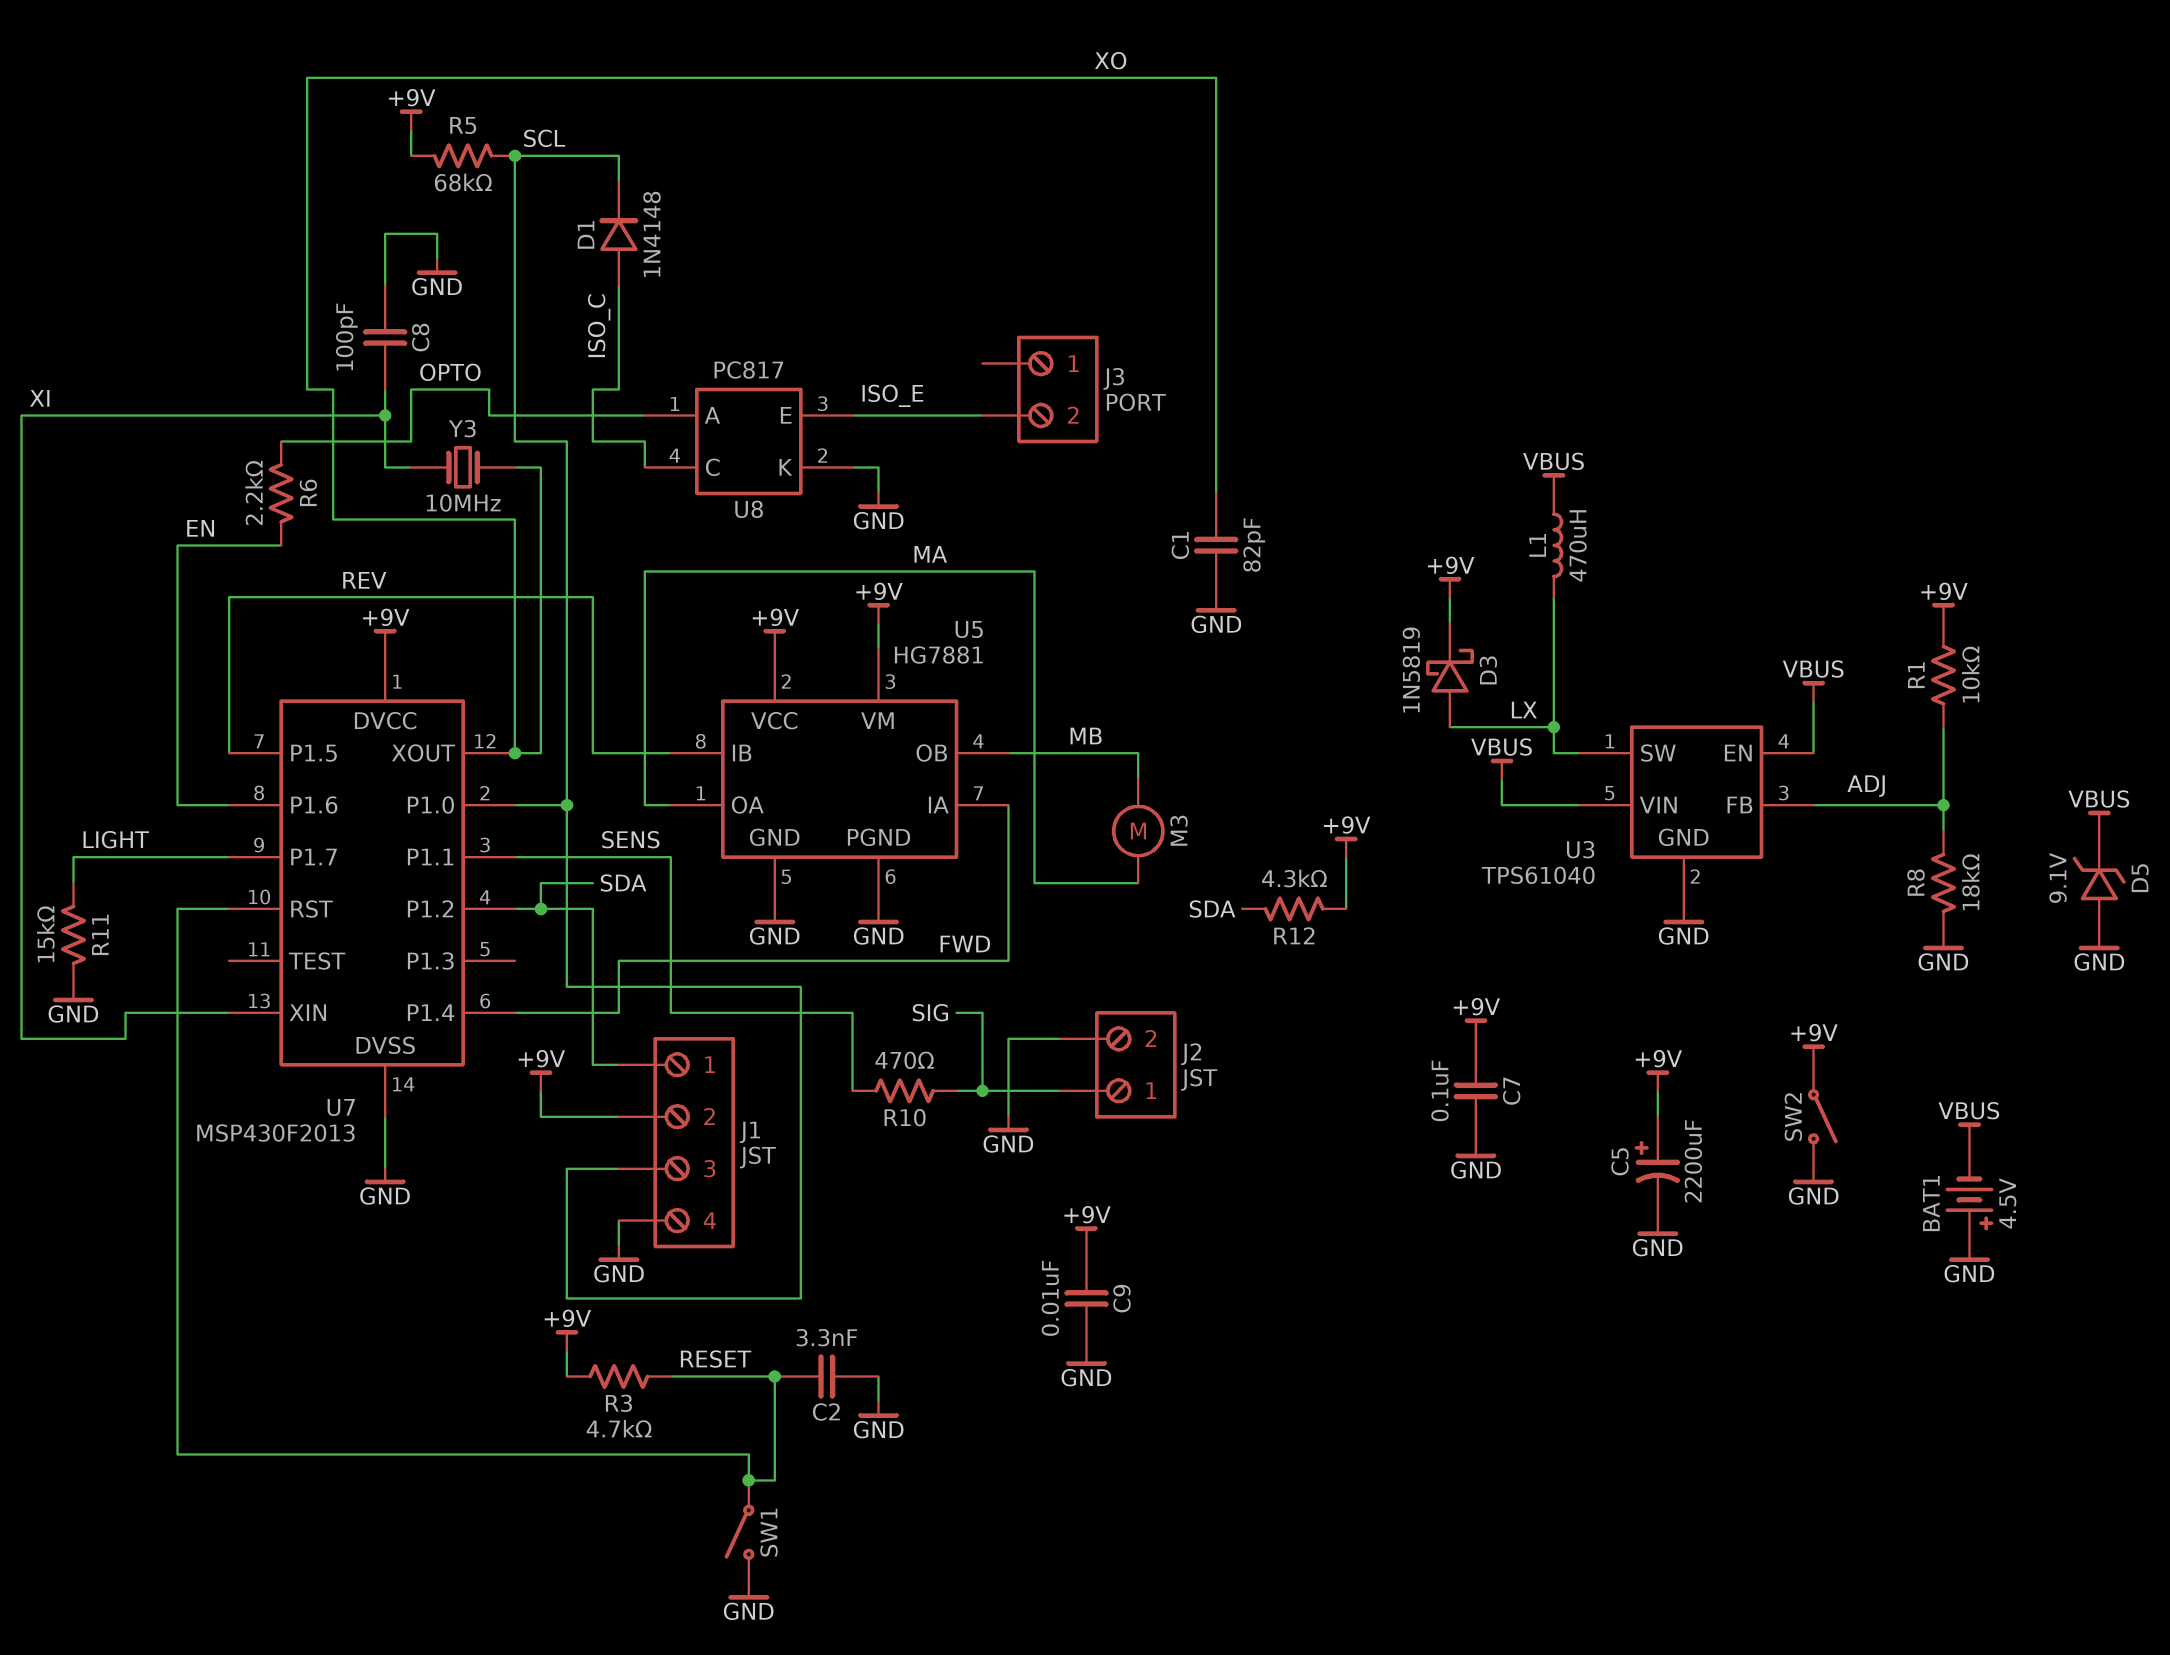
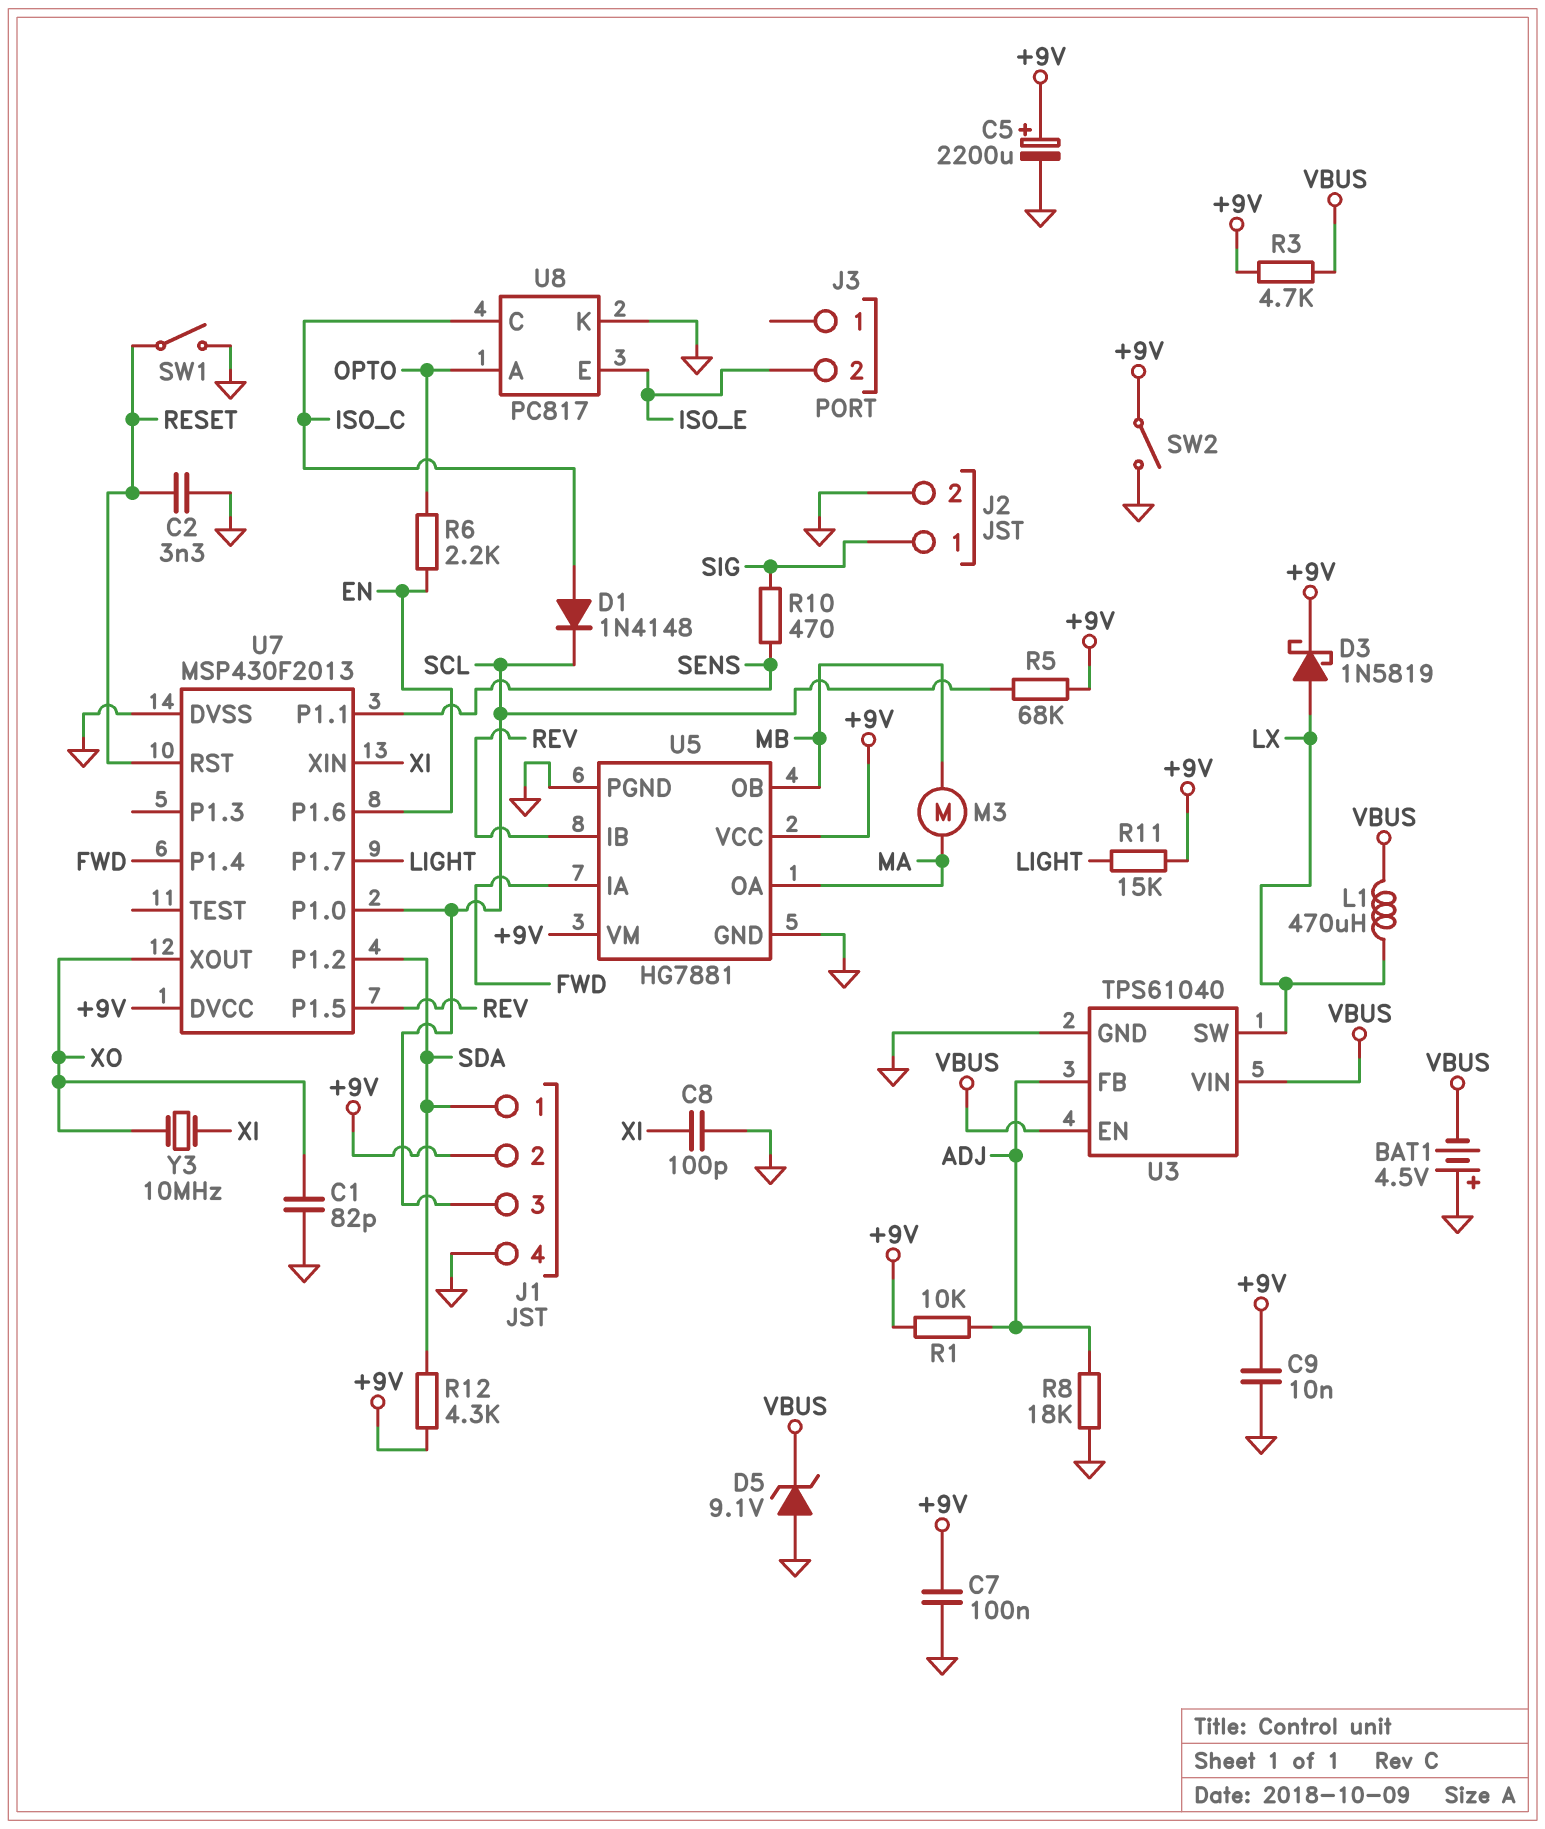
R3: 4.7k (+9V, RESET) -> 4.7k (+9V, VBUS)
R11: 15k (GND, LIGHT) -> 15k (+9V, LIGHT)

